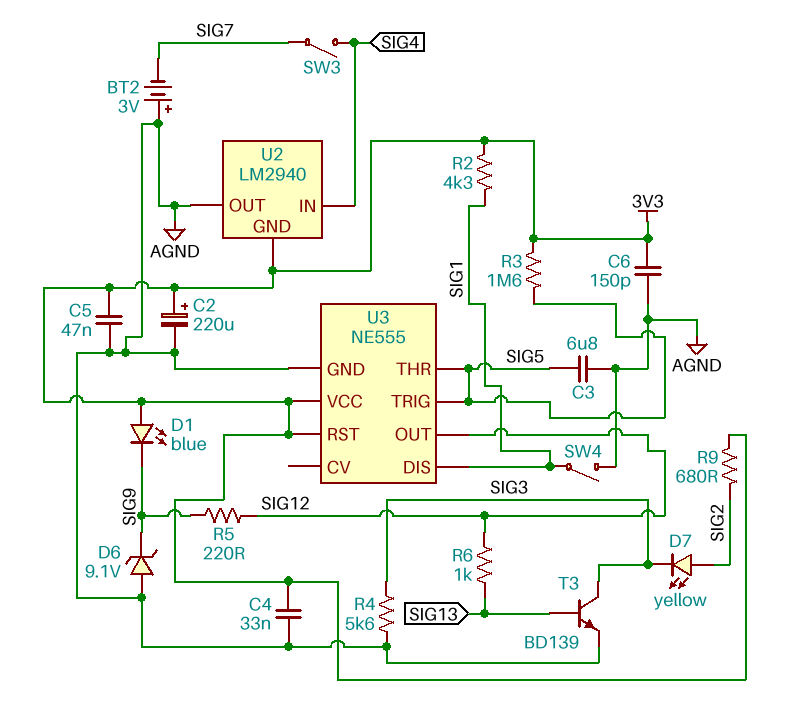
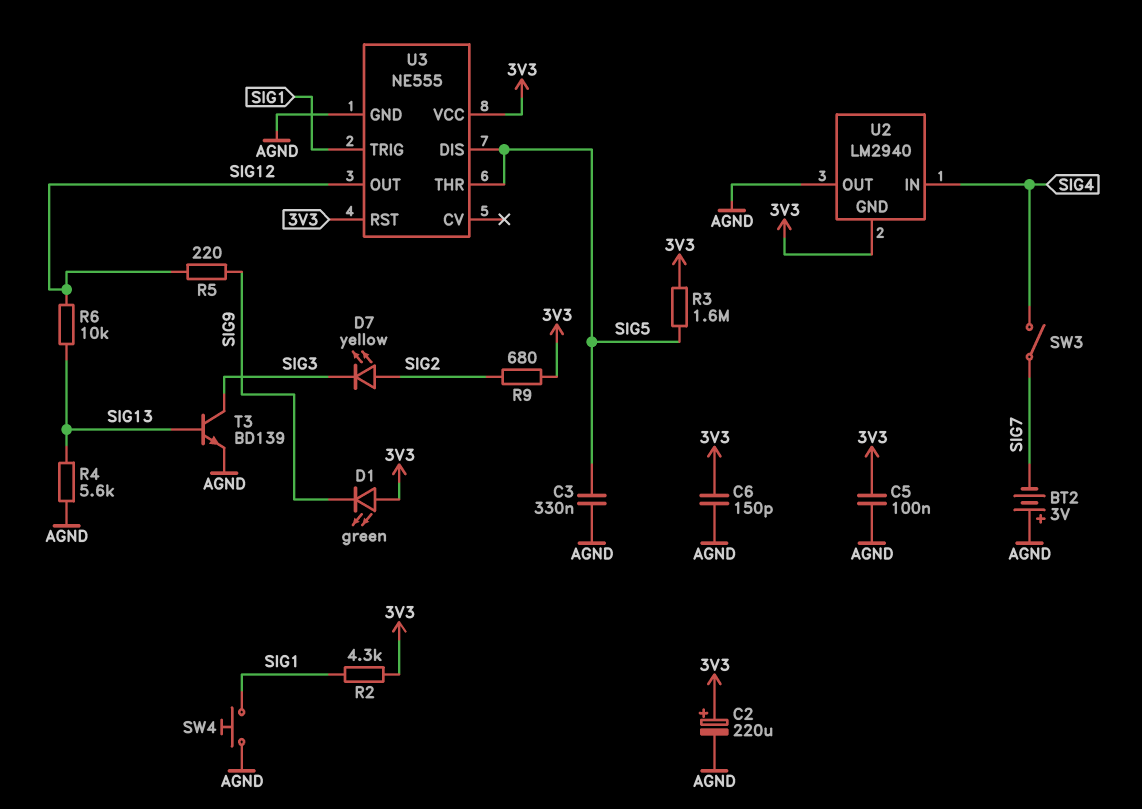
C3: 6.8uF (AGND, SIG5) -> 330nF (AGND, SIG5)
C4: 33nF (3V3, AGND) -> none
C5: 47nF (3V3, AGND) -> 100nF (3V3, AGND)
D1: LED blue (A 3V3, K SIG9) -> LED green (A 3V3, K SIG9)
D6: zener 9.1V (A AGND, K SIG9) -> none
R4: 5.6k (AGND, SIG3) -> 5.6k (AGND, SIG13)
R6: 1k (SIG12, SIG13) -> 10k (SIG12, SIG13)
SW4: switch (AGND, SIG1) -> button (AGND, SIG1)
U3 pin DIS: SIG1 -> SIG5
U3 pin TRIG: SIG5 -> SIG1

